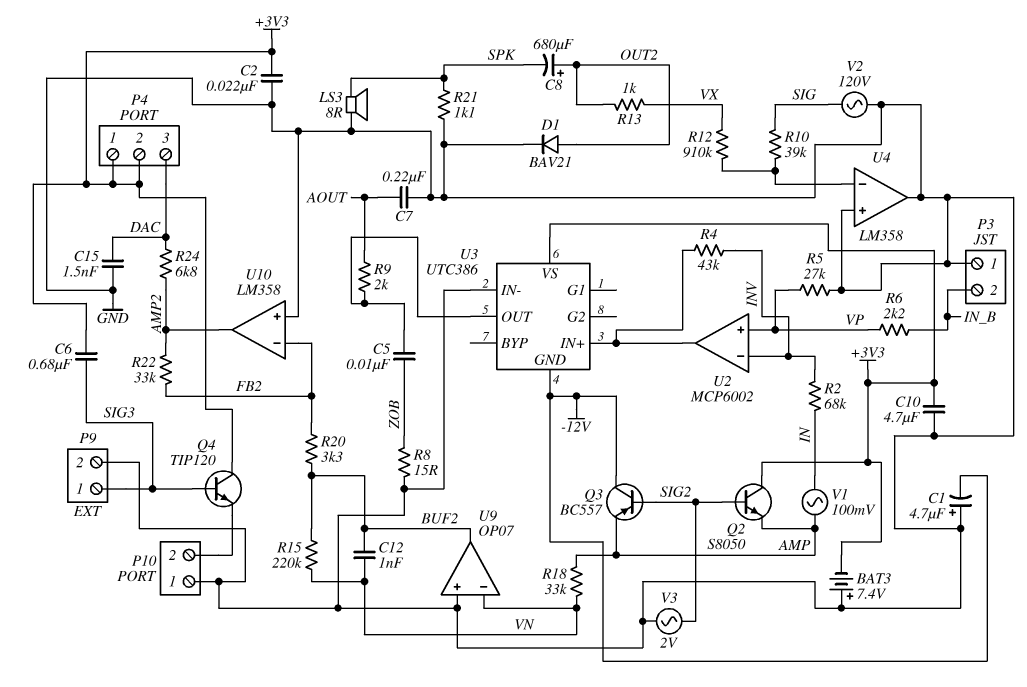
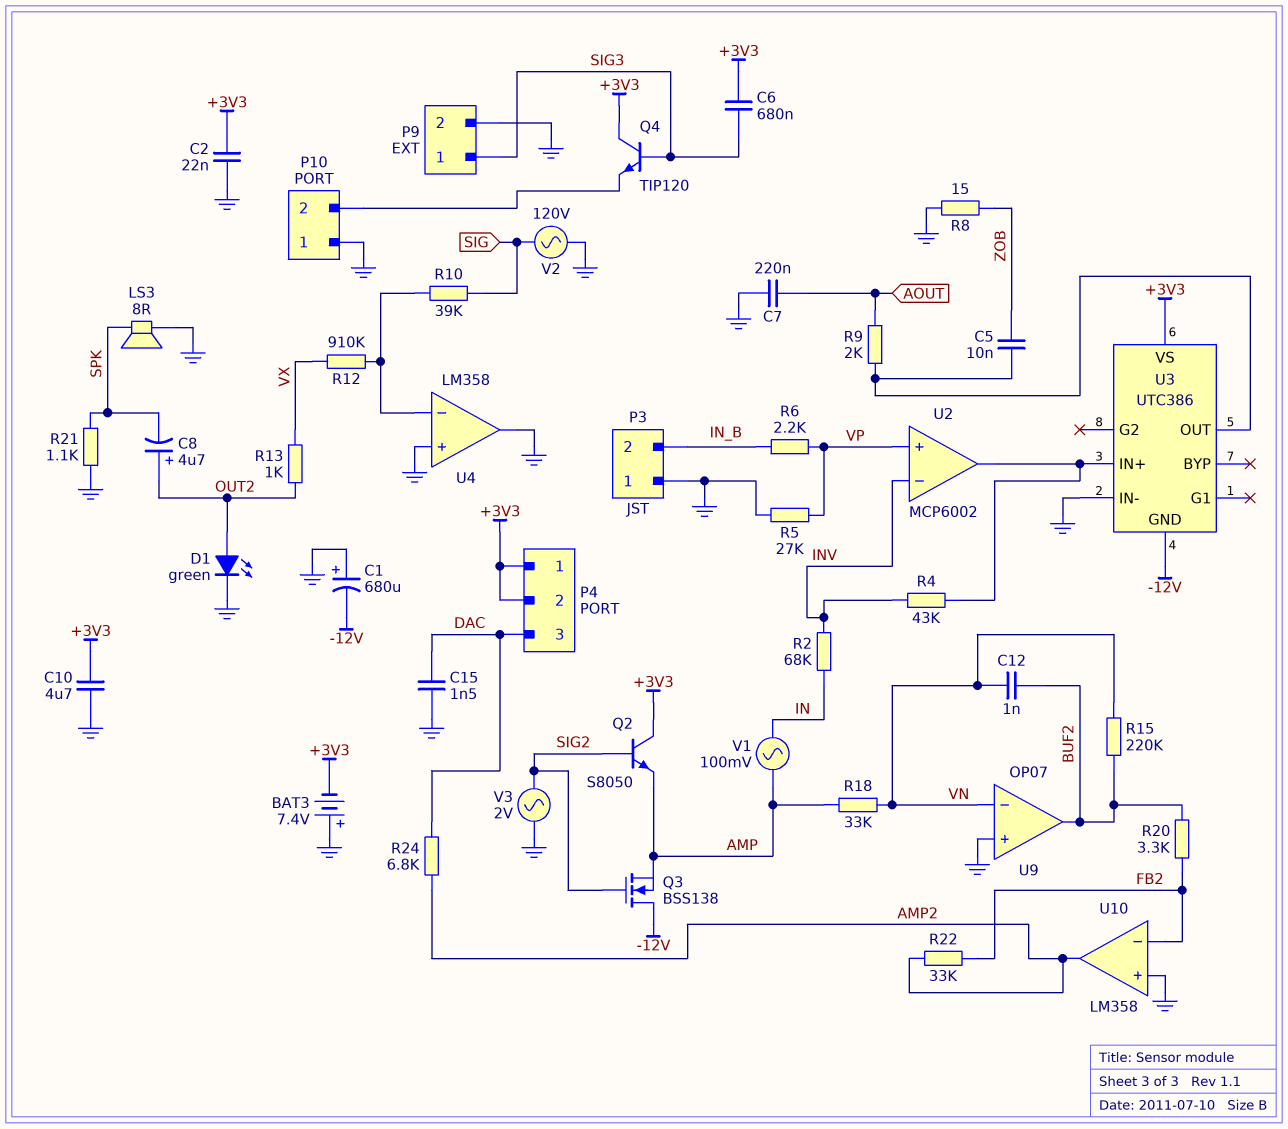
C1: 4.7uF (plus GND, minus -12V) -> 680uF (plus GND, minus -12V)
C8: 680uF (plus OUT2, minus SPK) -> 4.7uF (plus OUT2, minus SPK)
D1: diode BAV21 (A OUT2, K GND) -> LED green (A OUT2, K GND)
Q3: PNP BC557 (B SIG2, C -12V, E AMP) -> NMOS BSS138 (G SIG2, D -12V, S AMP)

